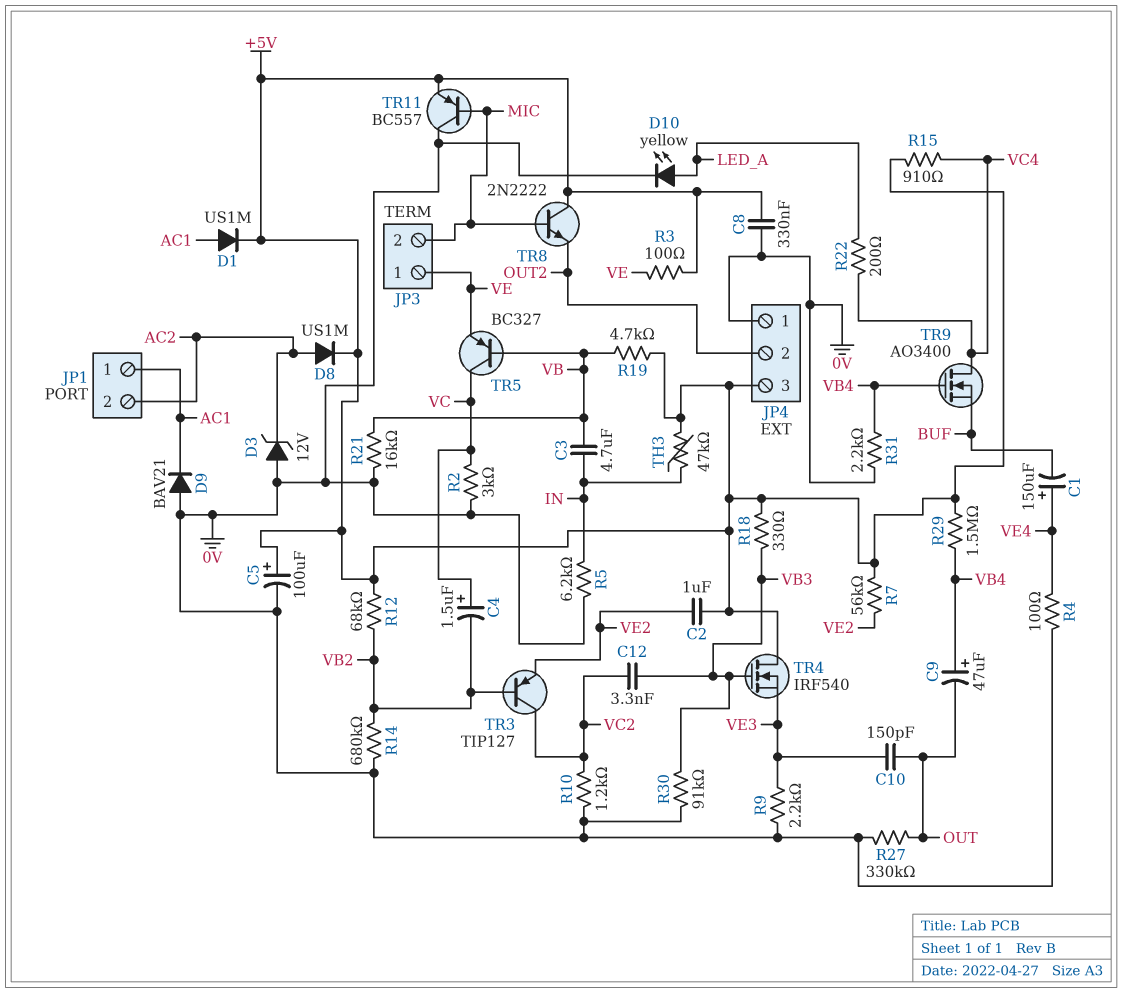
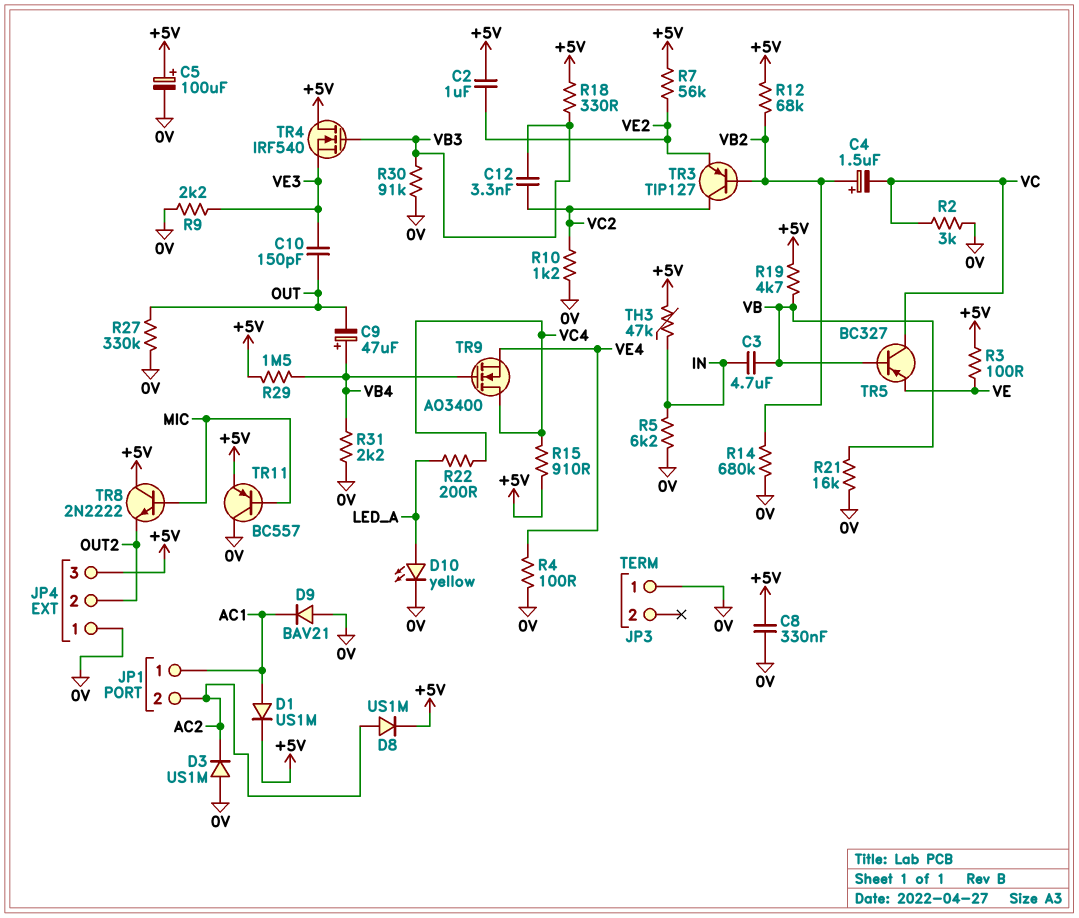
C1: 150uF (plus VE4, minus BUF) -> none
C4: 1.5uF (plus VC, minus VB2) -> 1.5uF (plus VB2, minus VC)
D3: zener 12V (A 0V, K AC2) -> diode US1M (A 0V, K AC2)
JP3 pin 1: VE -> 0V
JP3 pin 2: MIC -> none
TR9: NMOS AO3400 (G VB4, D VC4, S BUF) -> NMOS AO3400 (G VB4, D VC4, S VE4)

